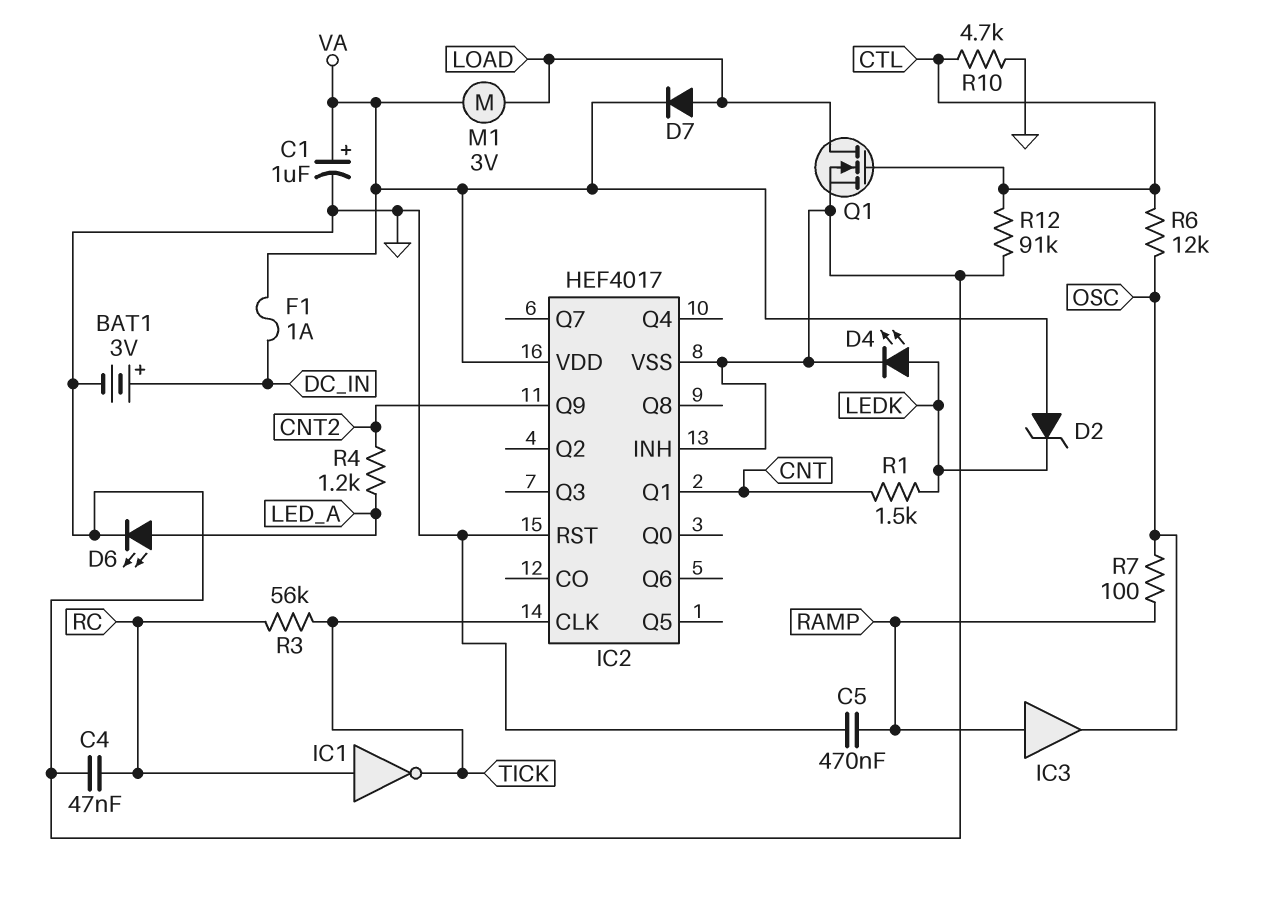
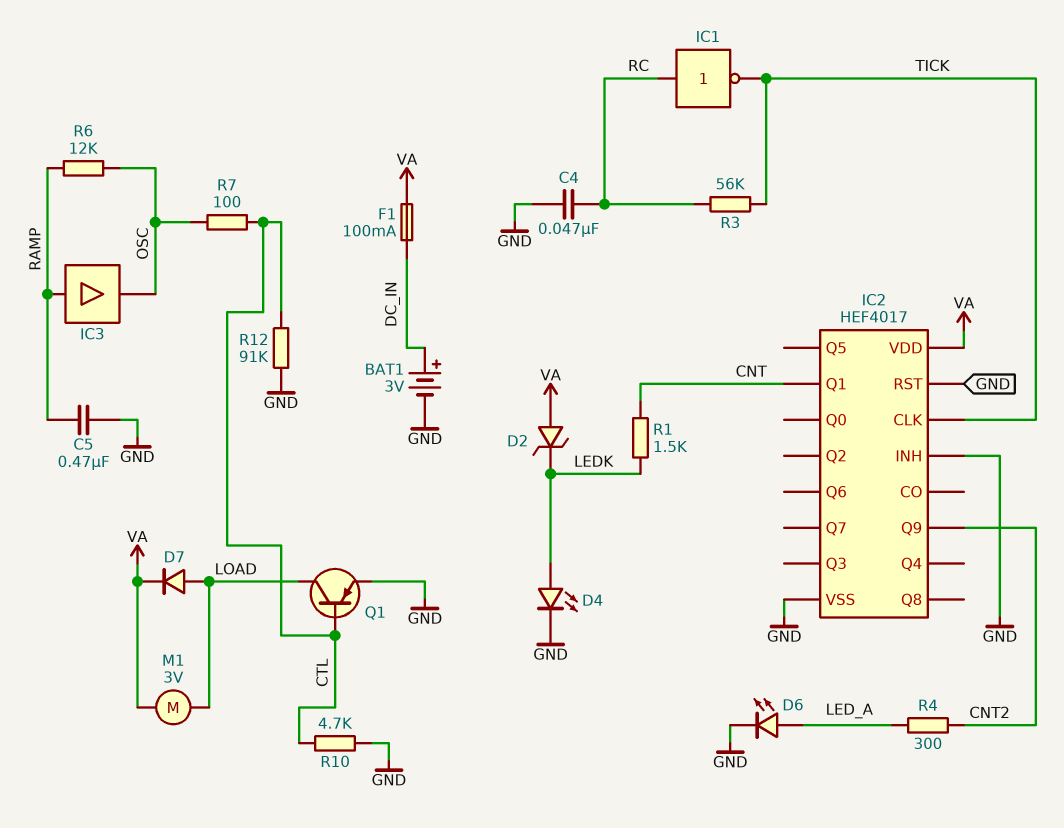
C1: 1uF (plus VA, minus GND) -> none
F1: 1A (DC_IN, VA) -> 100mA (DC_IN, VA)
Q1: NMOS (G CTL, D LOAD, S GND) -> PNP (B CTL, C LOAD, E GND)
R4: 1.2k (CNT2, LED_A) -> 300 (CNT2, LED_A)
R6: 12k (CTL, OSC) -> 12k (OSC, RAMP)
R7: 100 (OSC, RAMP) -> 100 (CTL, OSC)

